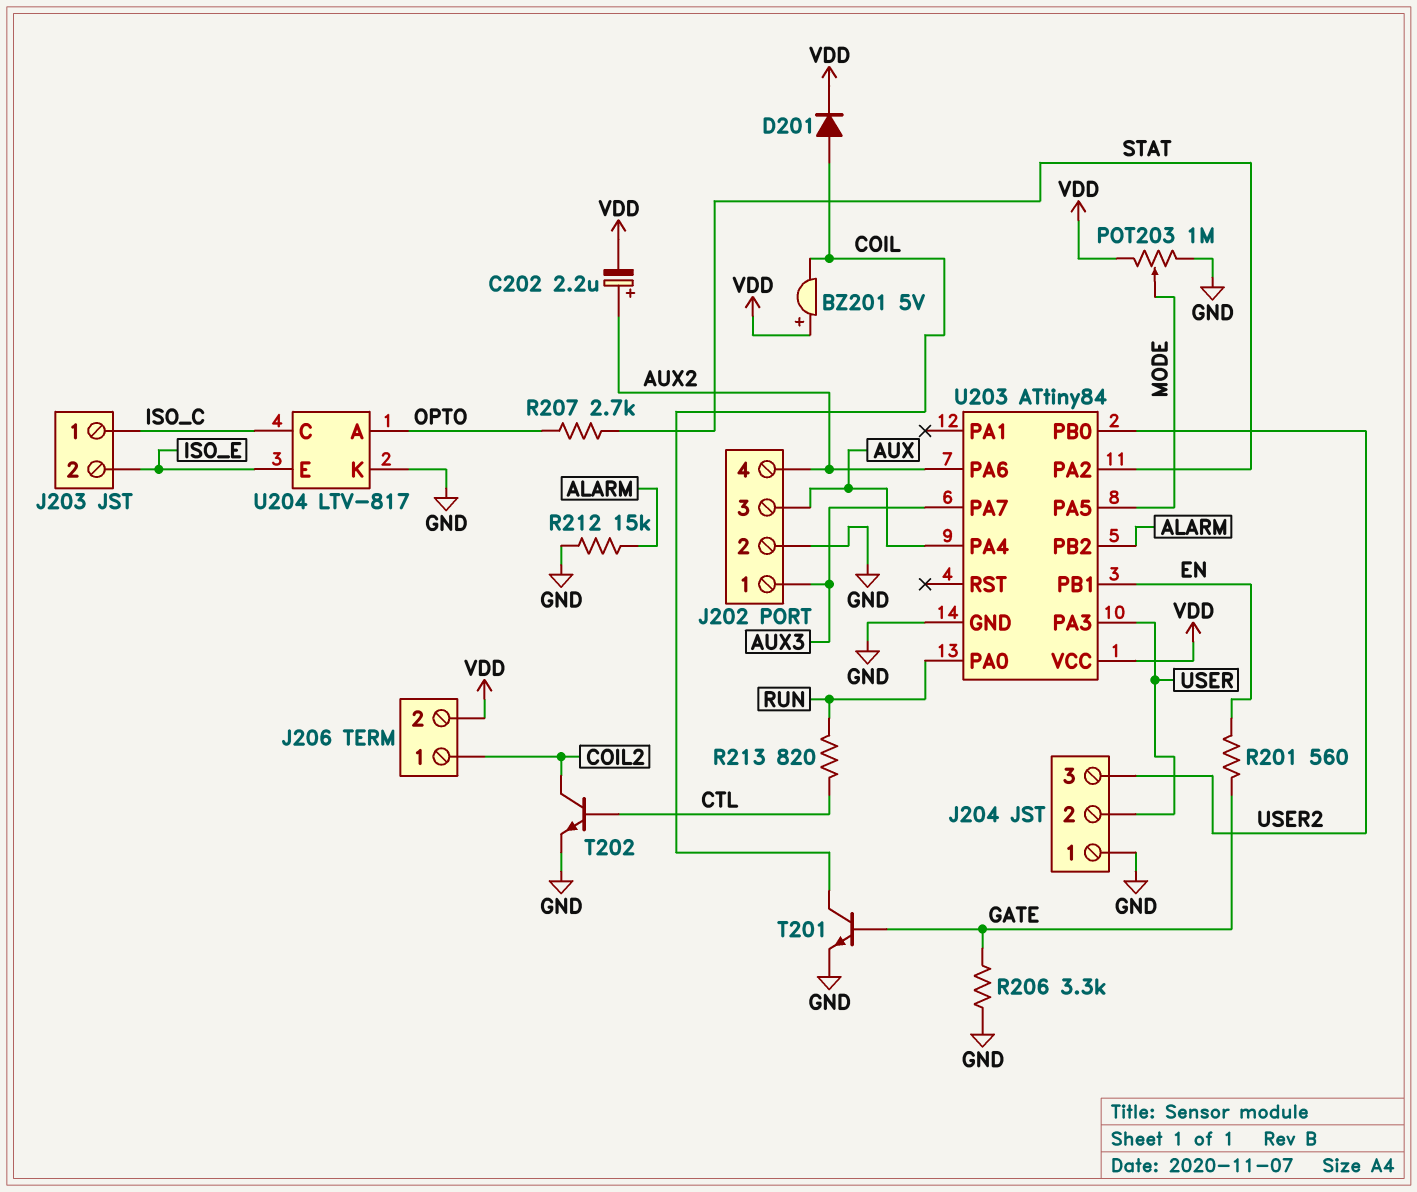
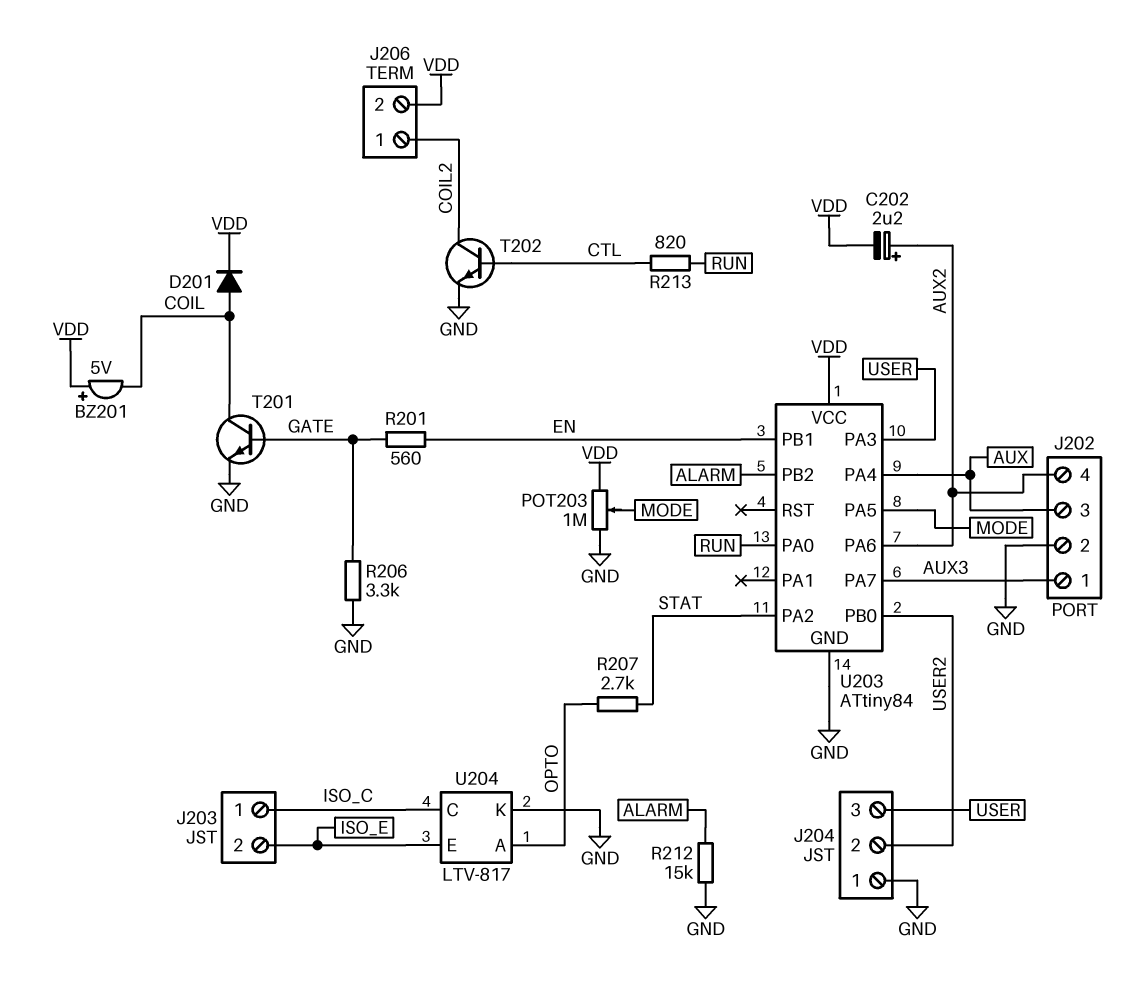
J204 pin 2: USER -> USER2
J204 pin 3: USER2 -> USER

